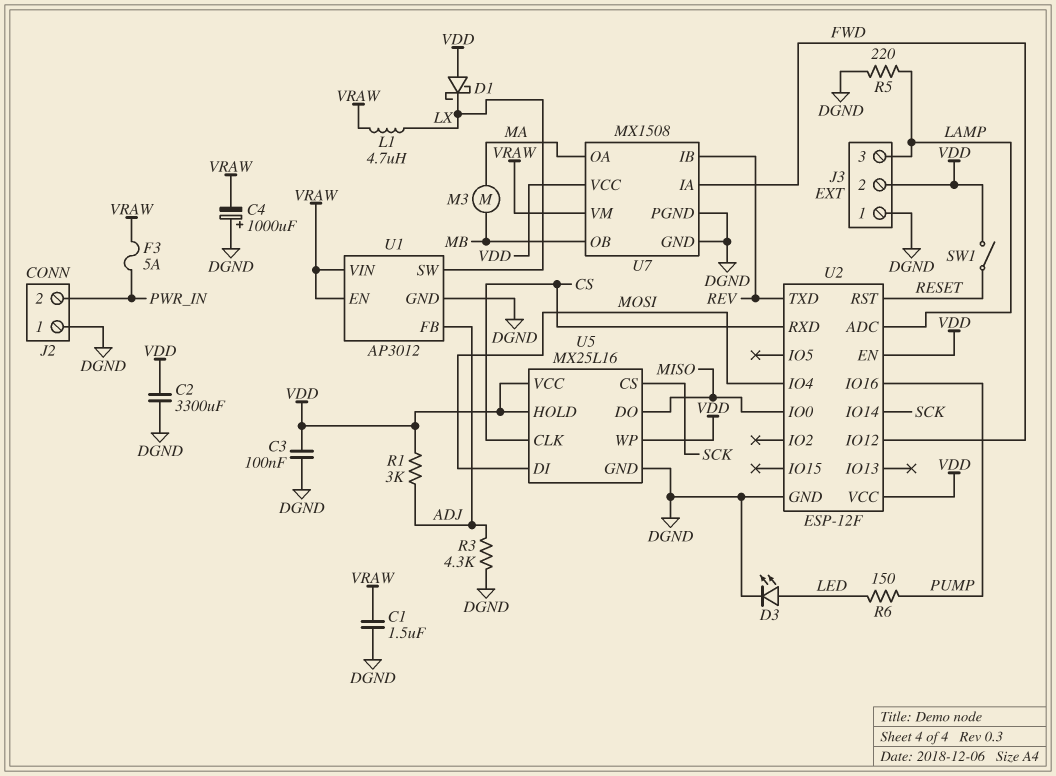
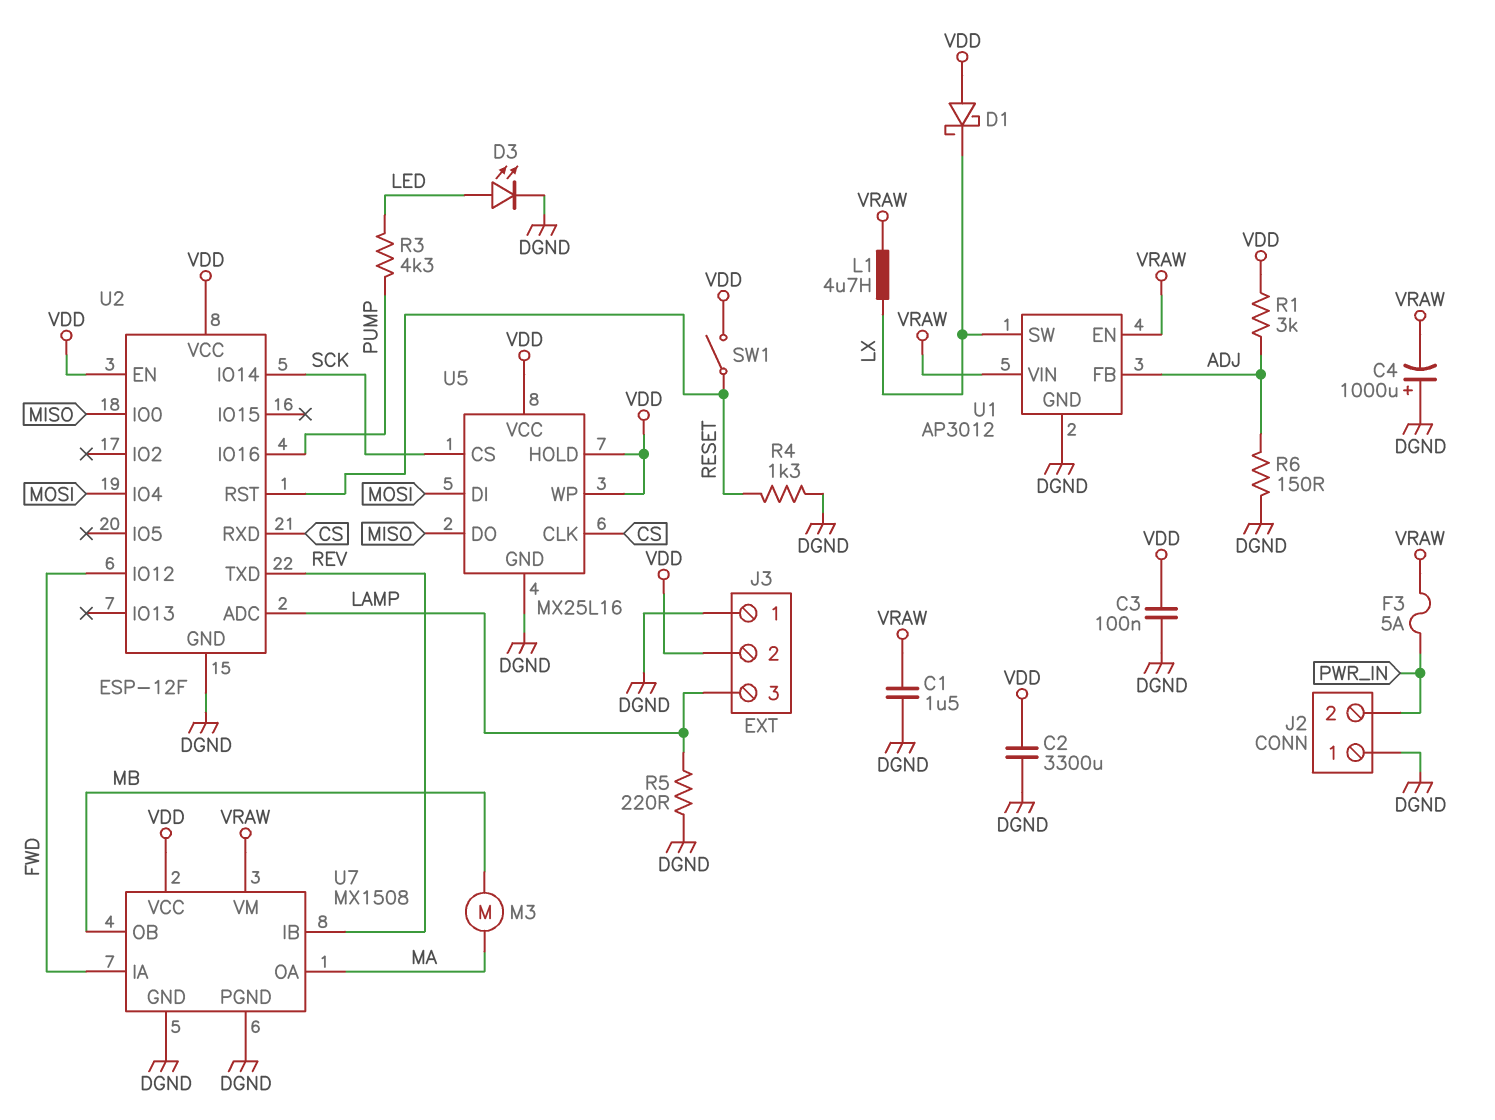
R3: 4.3k (ADJ, DGND) -> 4.3k (LED, PUMP)
R4: none -> 1.3k (DGND, RESET)
R6: 150 (LED, PUMP) -> 150 (ADJ, DGND)

